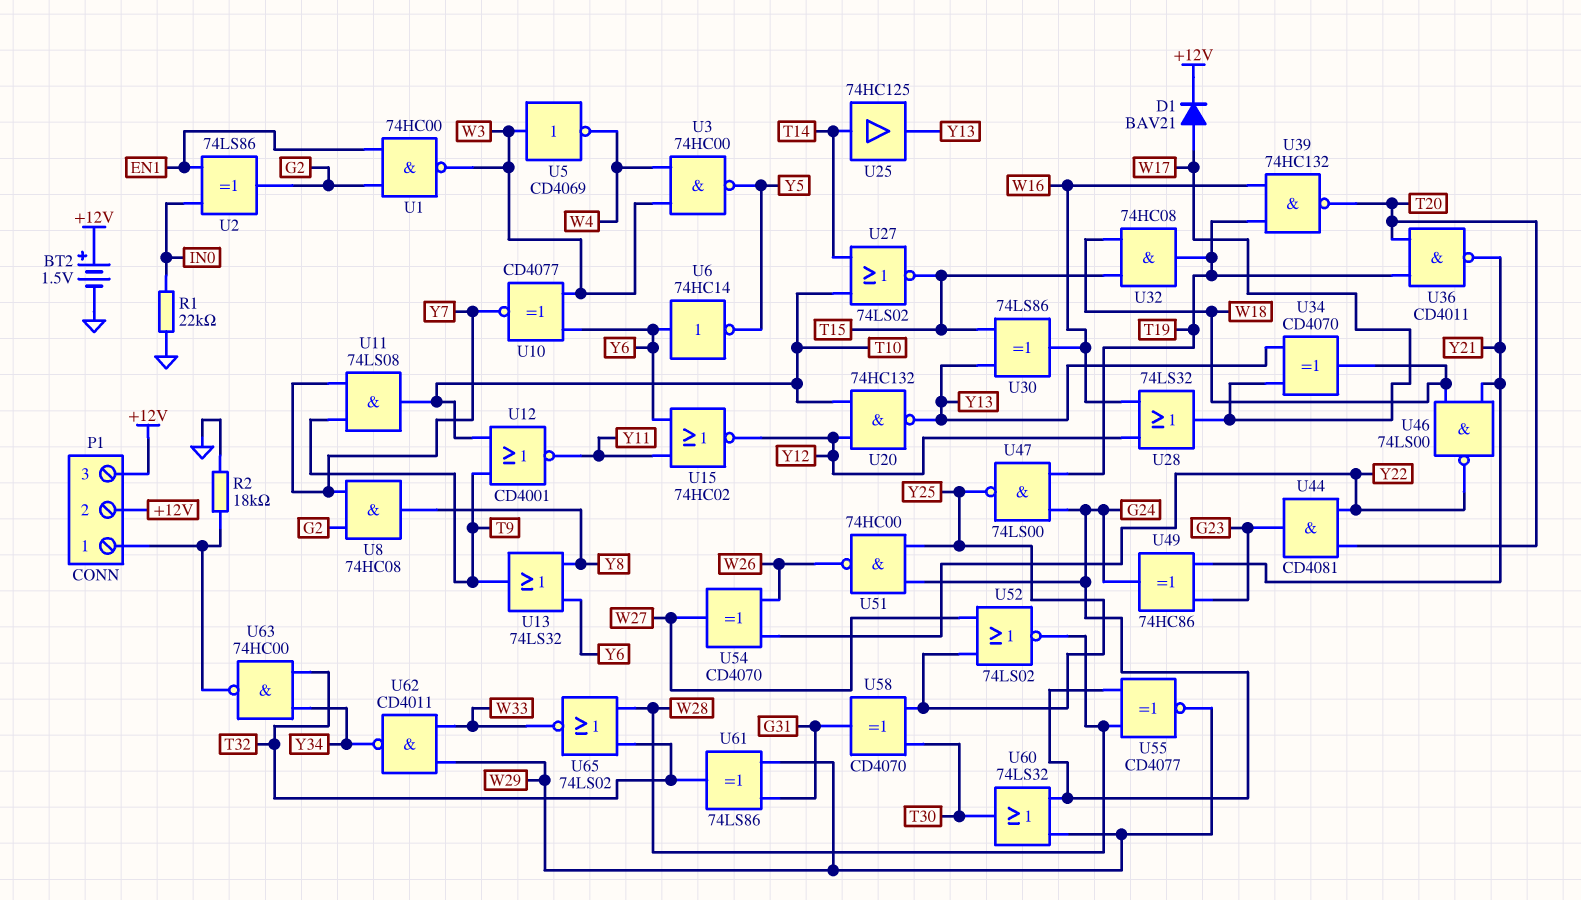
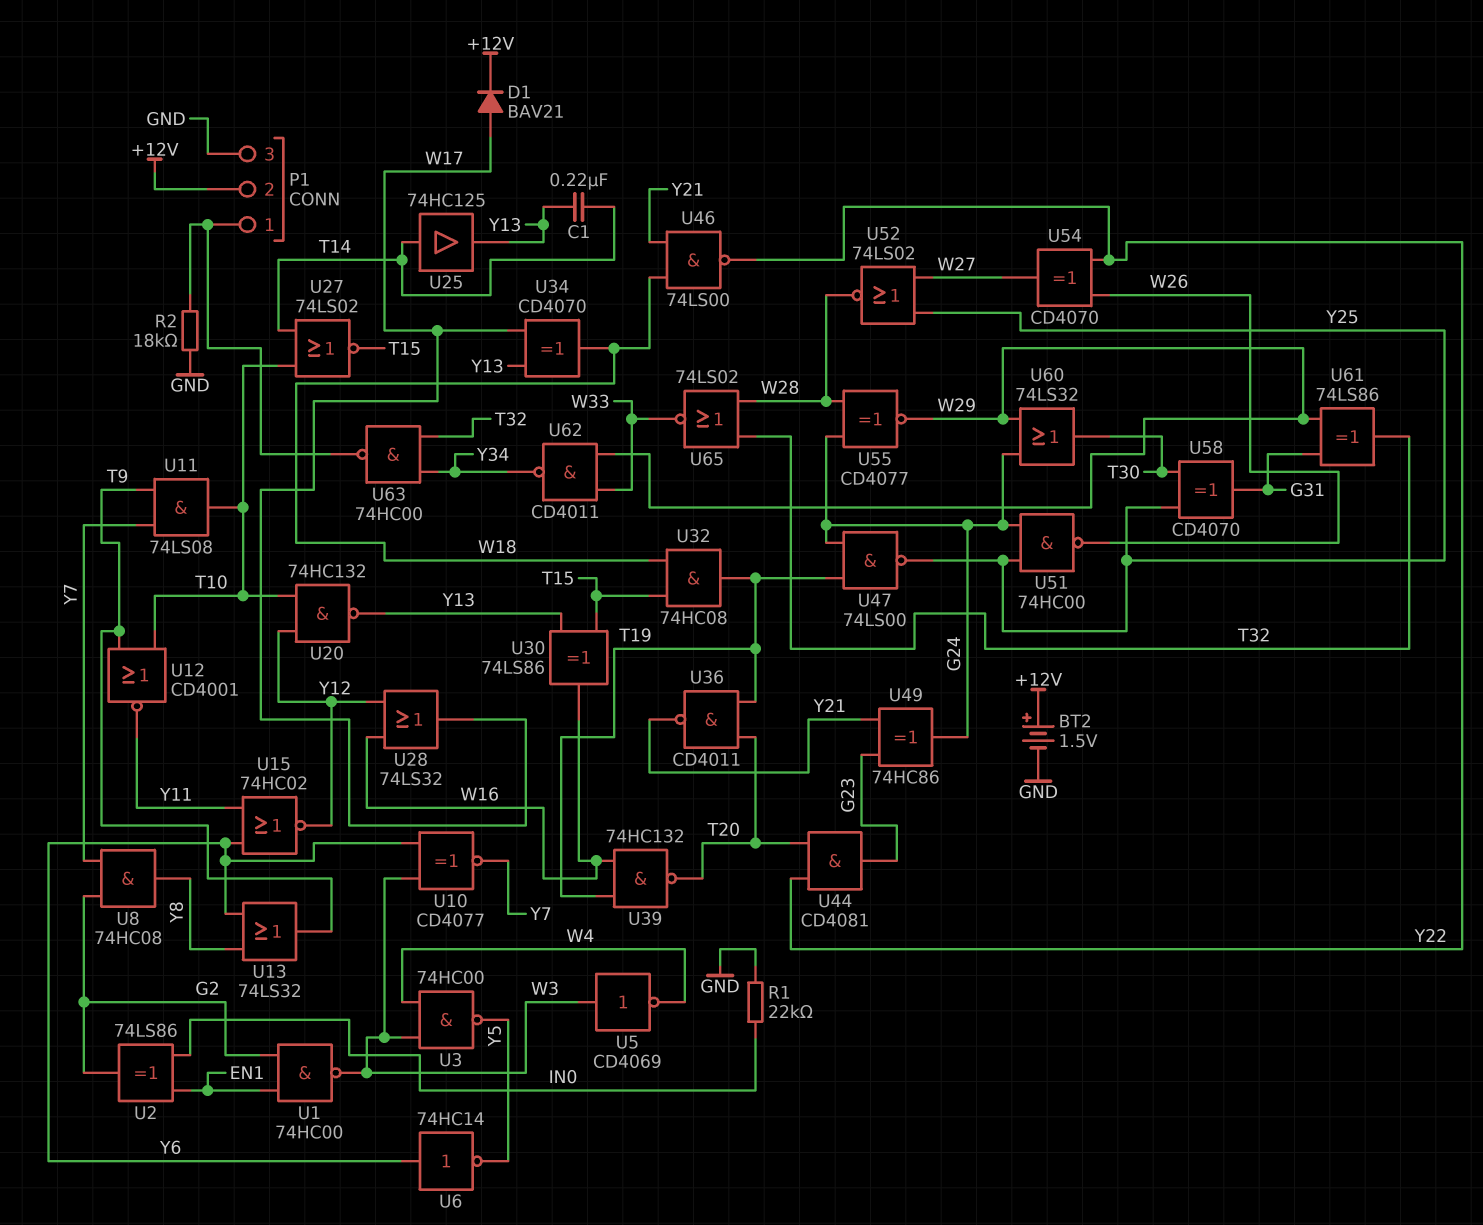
C1: none -> 220nF (T14, Y13)
P1 pin 3: +12V -> GND

